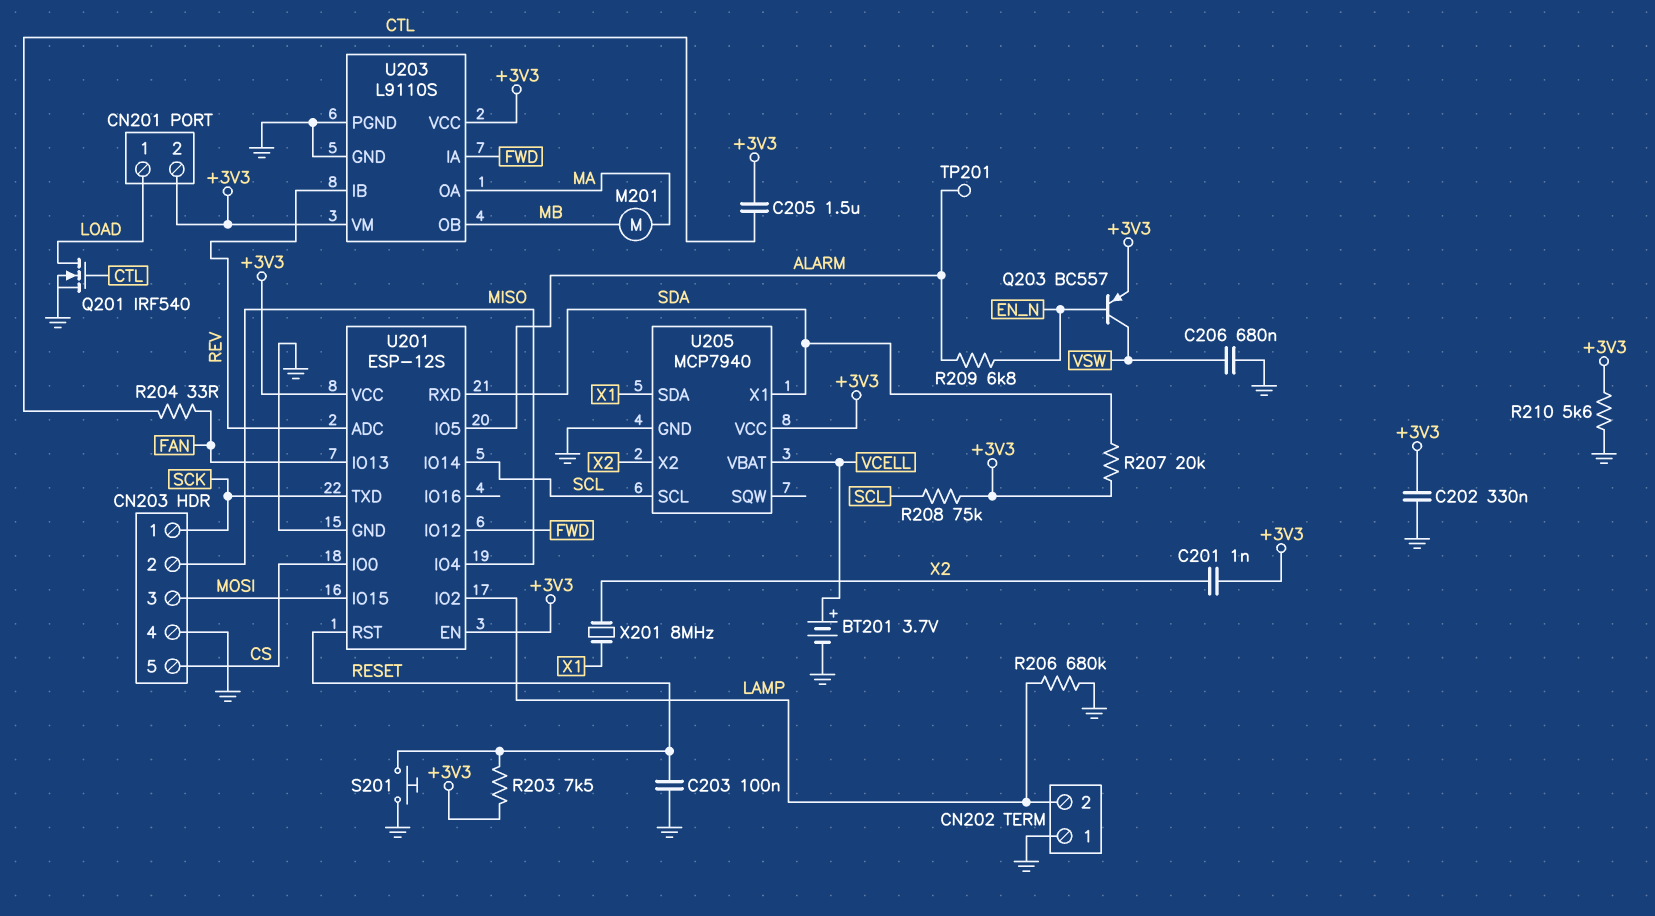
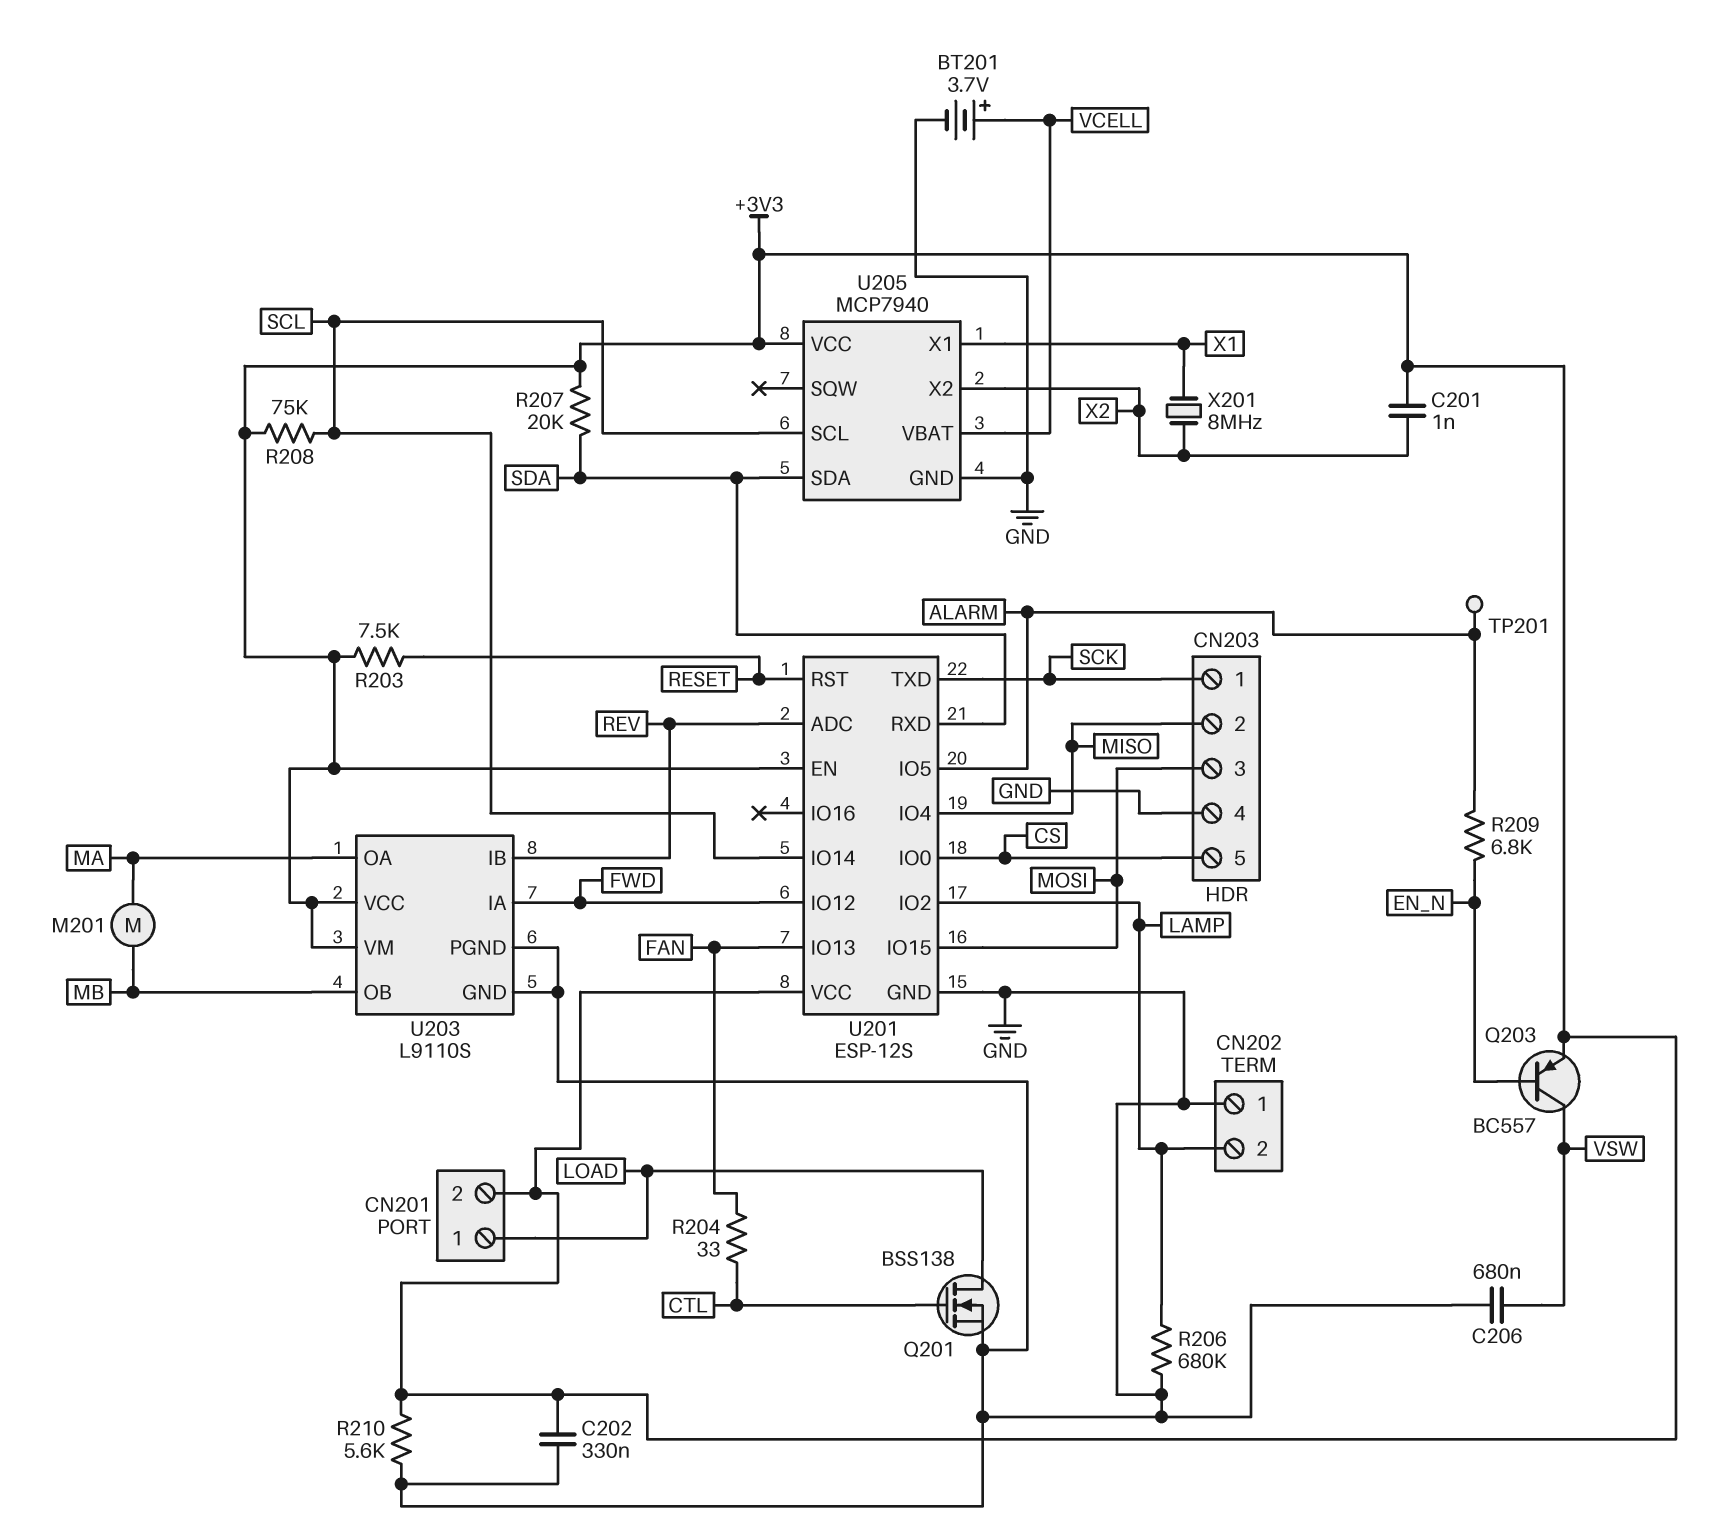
C203: 100nF (GND, RESET) -> none
C205: 1.5uF (+3V3, CTL) -> none
Q201: NMOS IRF540 (G CTL, D LOAD, S GND) -> NMOS BSS138 (G CTL, D LOAD, S GND)
S201: button (GND, RESET) -> none
U205 pin SDA: X1 -> SDA
U205 pin X1: SDA -> X1

